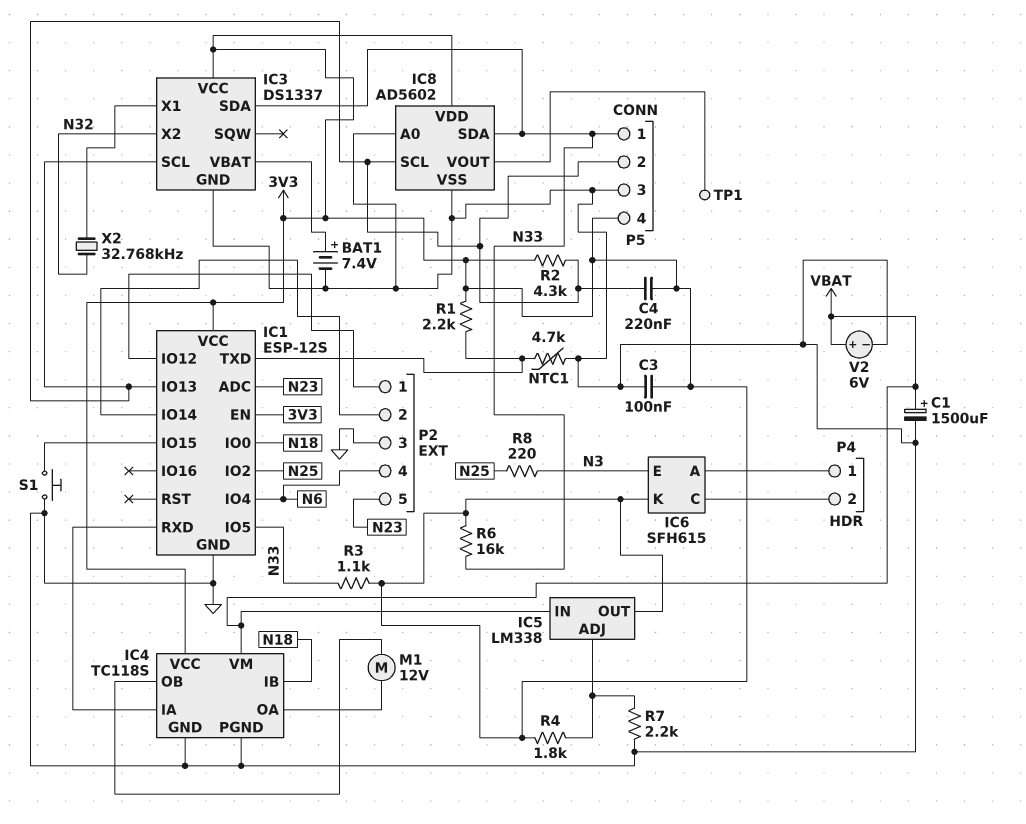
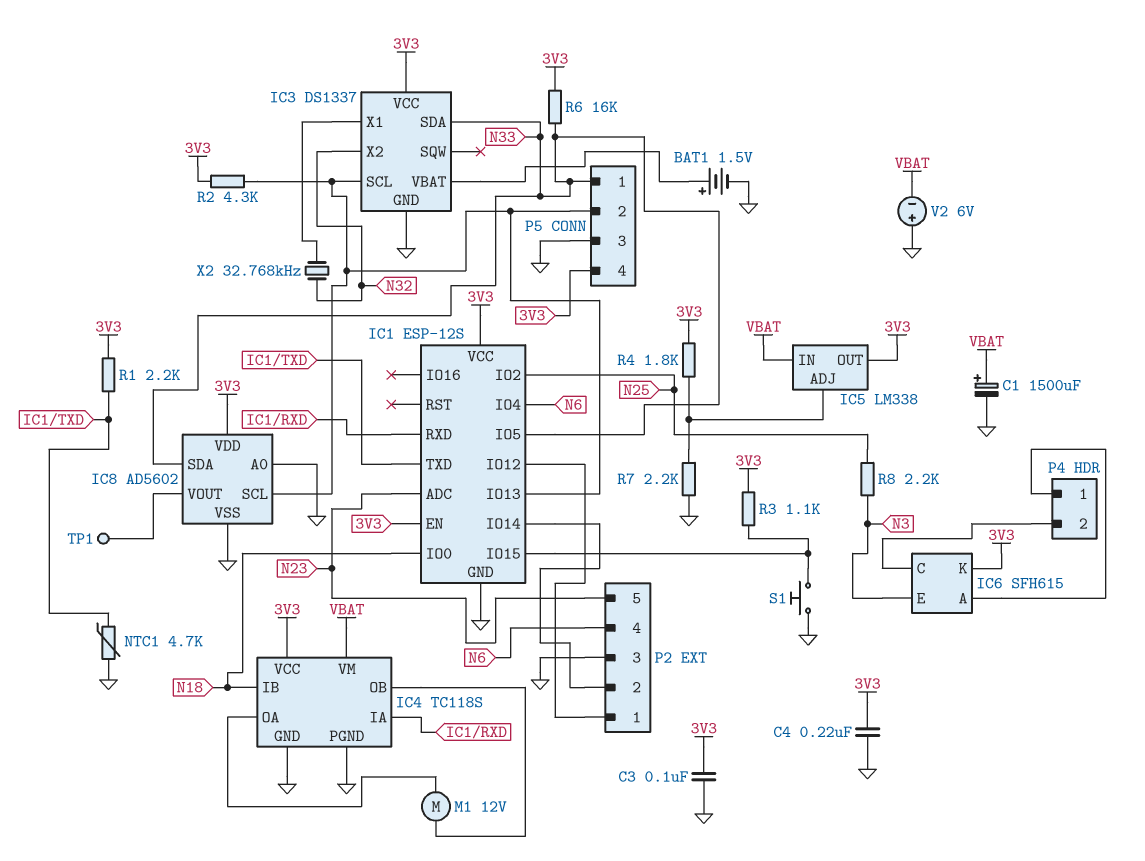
BAT1: 7.4V (plus IC3/VBAT, minus GND) -> 1.5V (plus IC3/VBAT, minus GND)
C4: 220nF (3V3, IC1/IO13) -> 220nF (3V3, GND)
R3: 1.1k (3V3, N33) -> 1.1k (3V3, IC1/IO15)
R8: 220 (N3, N25) -> 2.2k (N3, N25)
V2: 6V (plus VBAT, minus GND) -> 6V (plus GND, minus VBAT)

